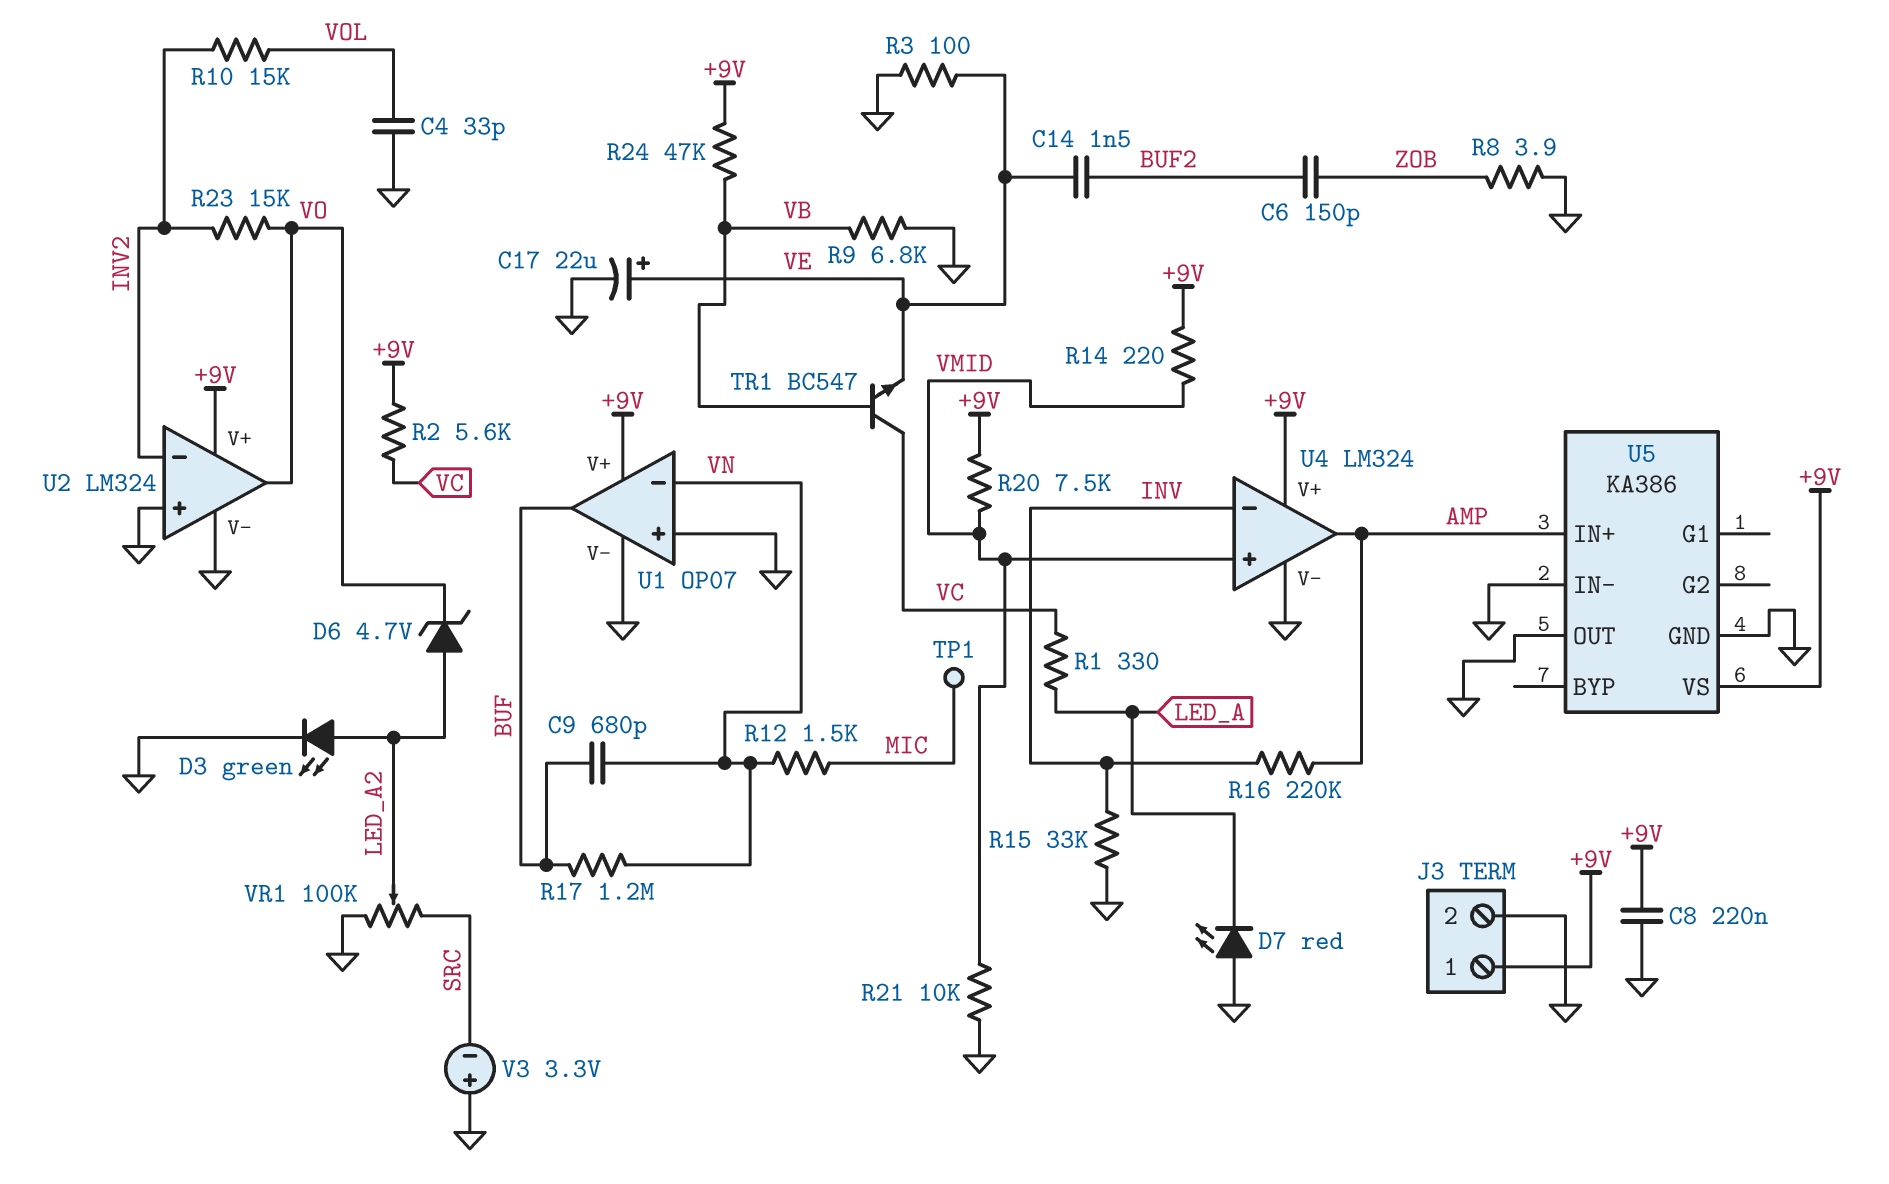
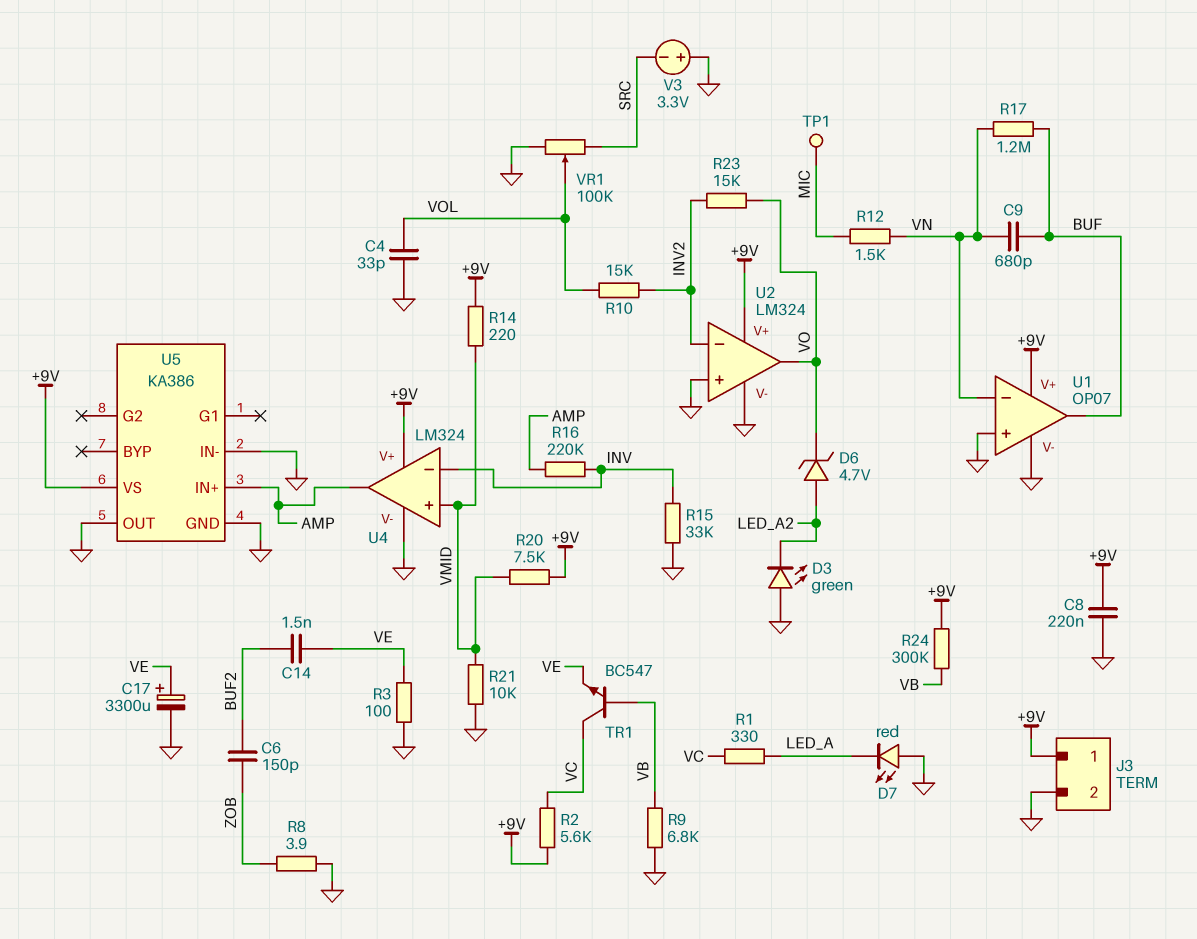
C17: 22uF (plus VE, minus GND) -> 3300uF (plus VE, minus GND)
D3: LED green (A LED_A2, K GND) -> LED green (A GND, K LED_A2)
R24: 47k (+9V, VB) -> 300k (+9V, VB)
VR1: 100k (GND, SRC, wiper LED_A2) -> 100k (GND, SRC, wiper VOL)

